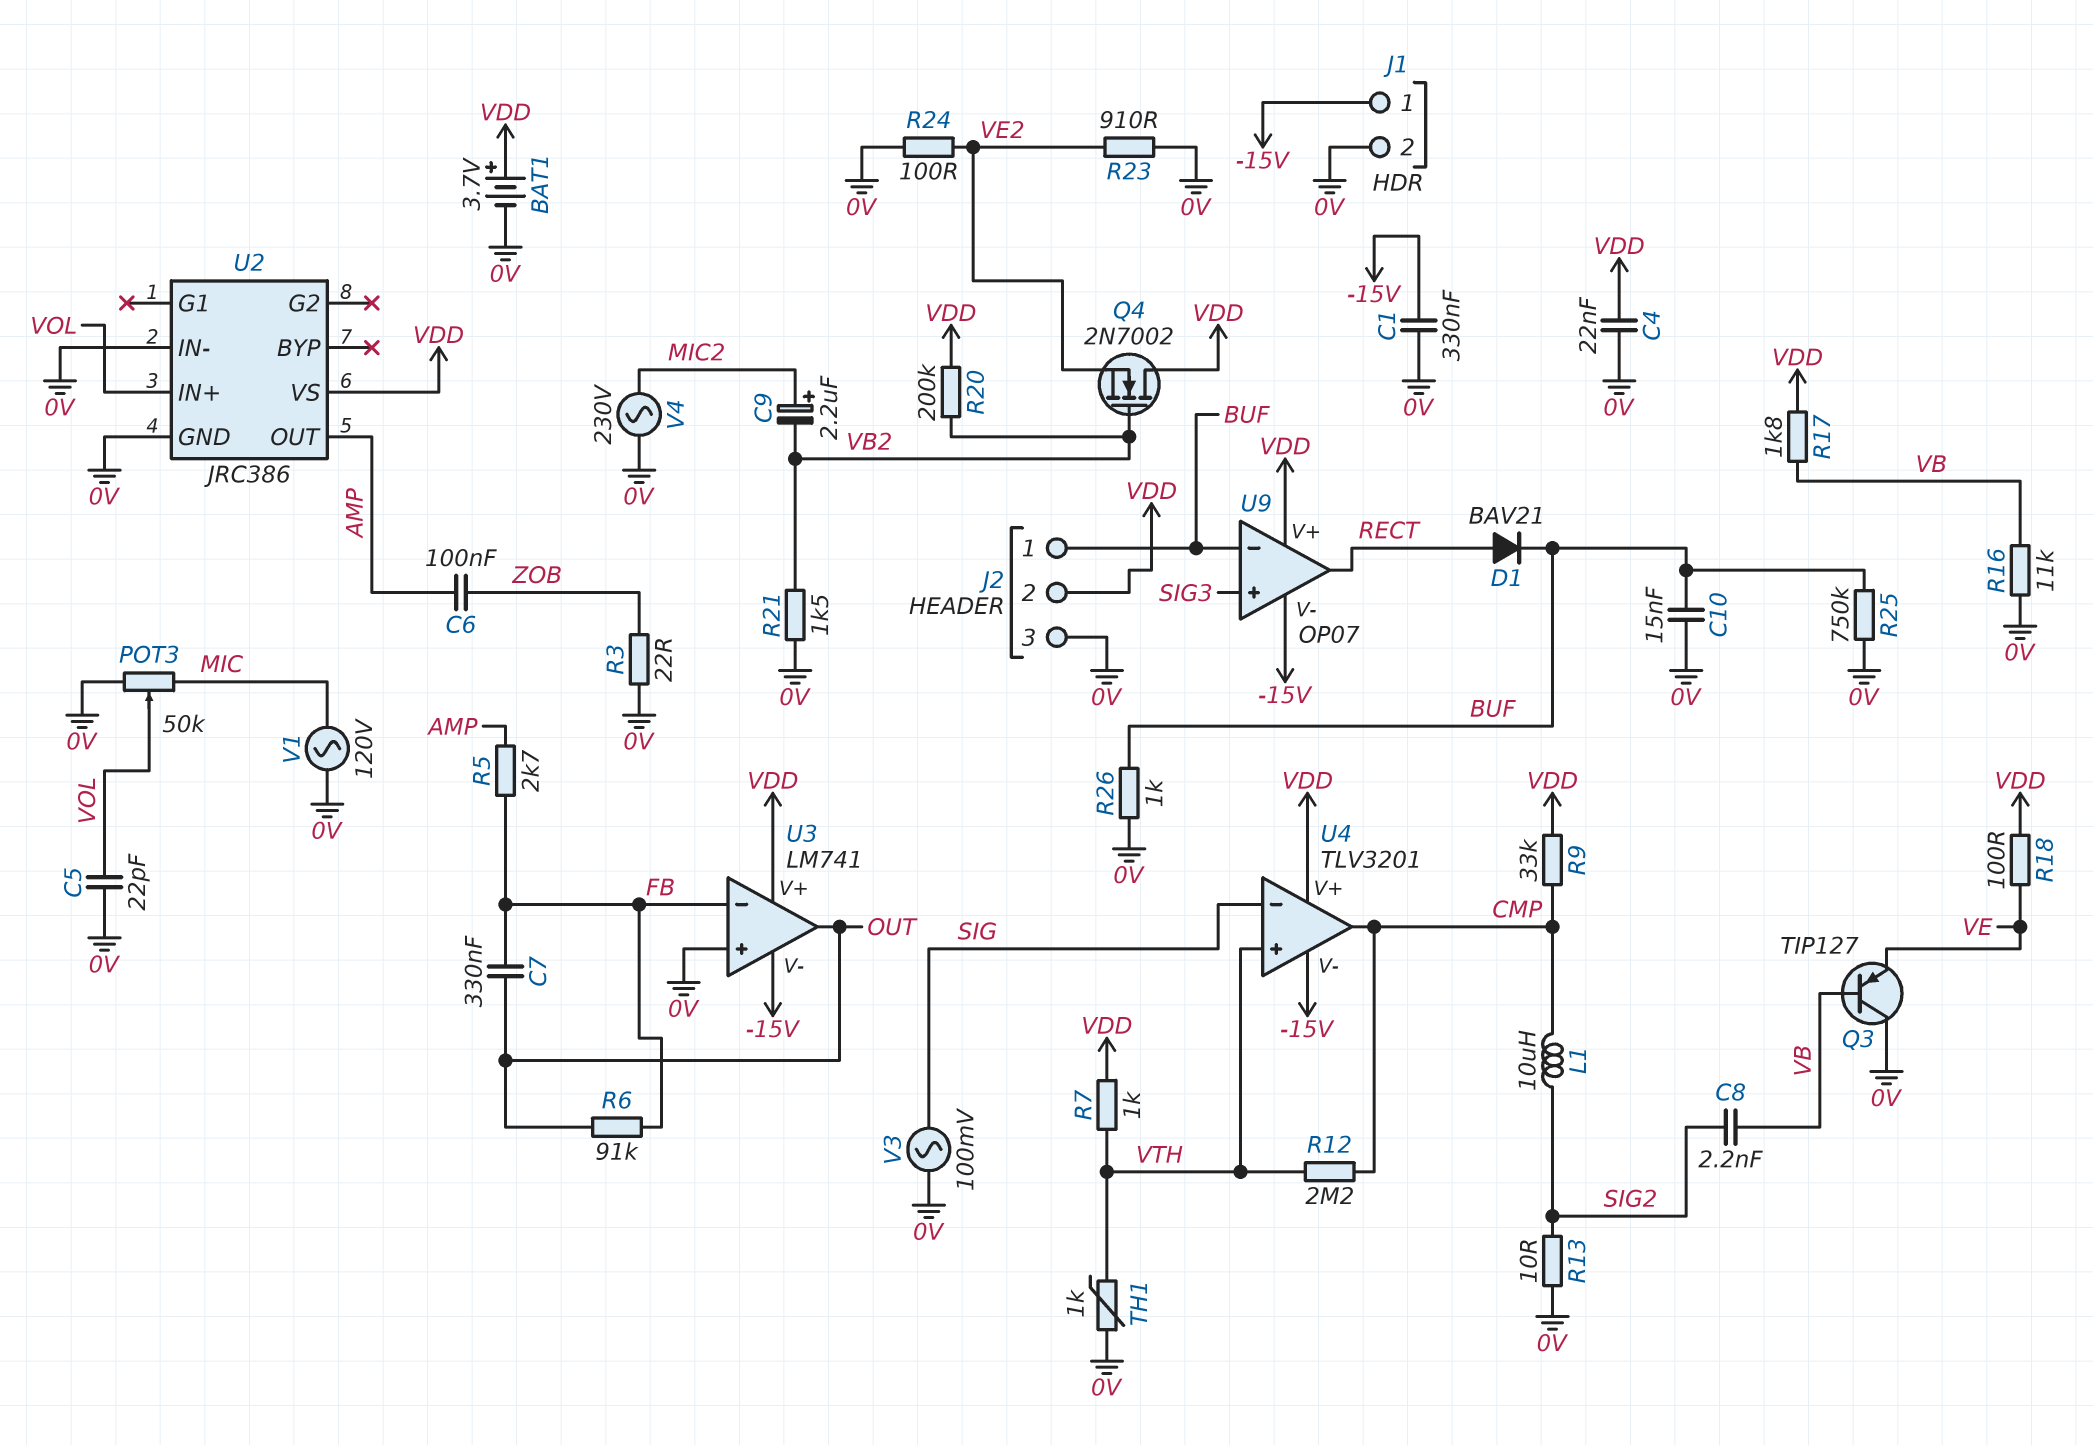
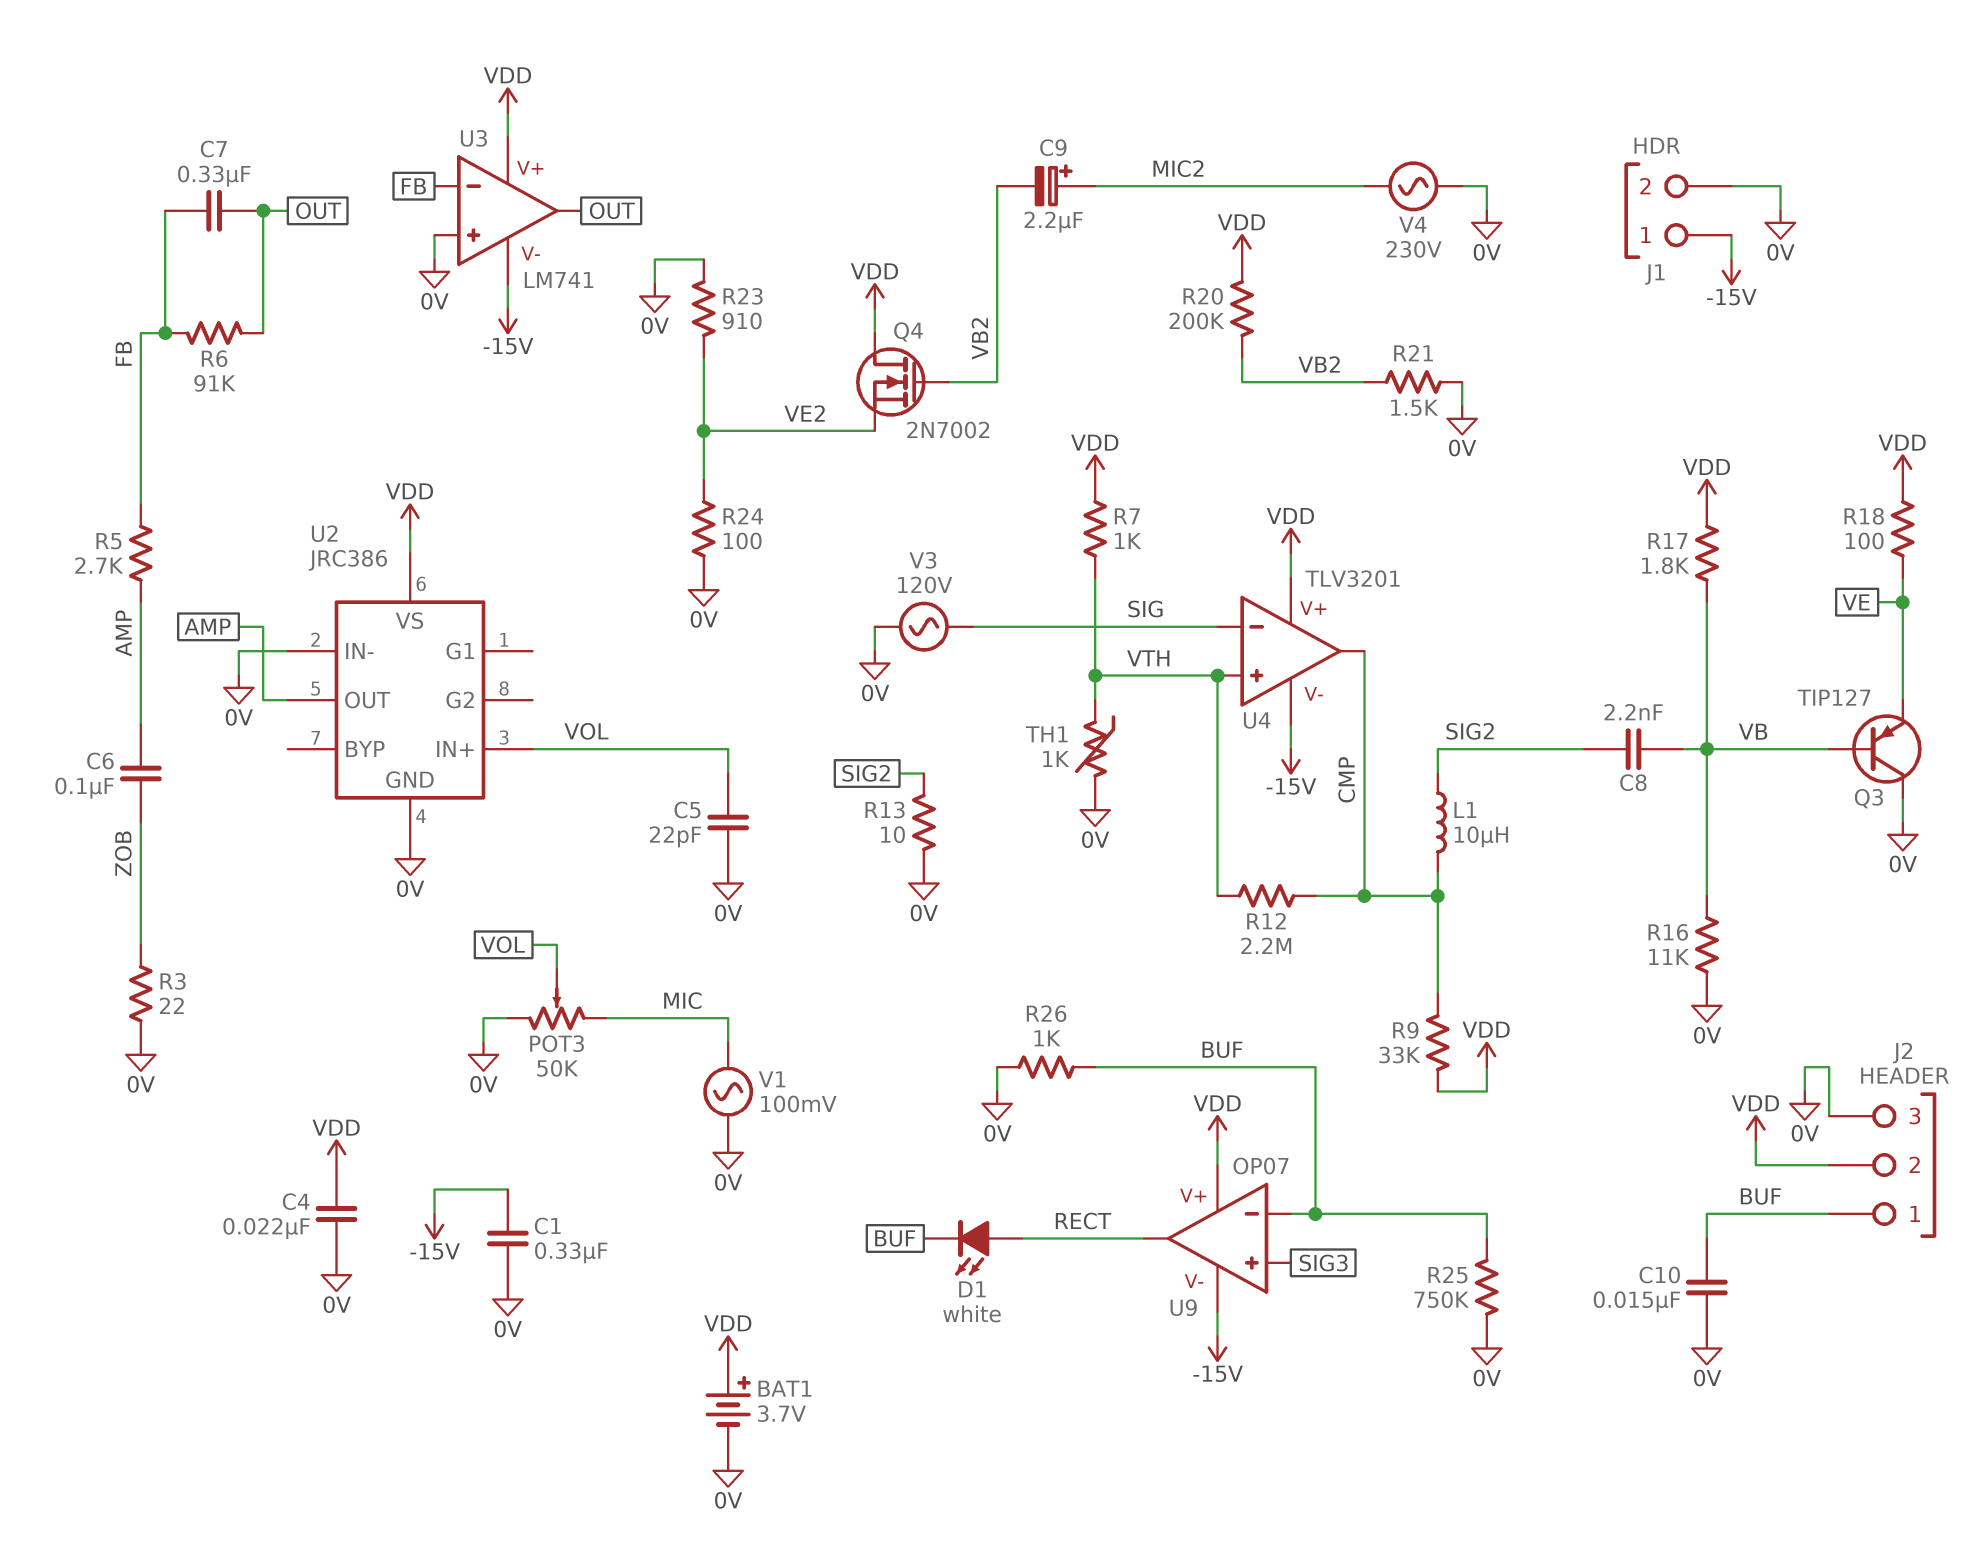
D1: diode BAV21 (A RECT, K BUF) -> LED white (A RECT, K BUF)
V1: AC 120V (0V, MIC) -> AC 100mV (0V, MIC)
V3: AC 100mV (0V, SIG) -> AC 120V (0V, SIG)

